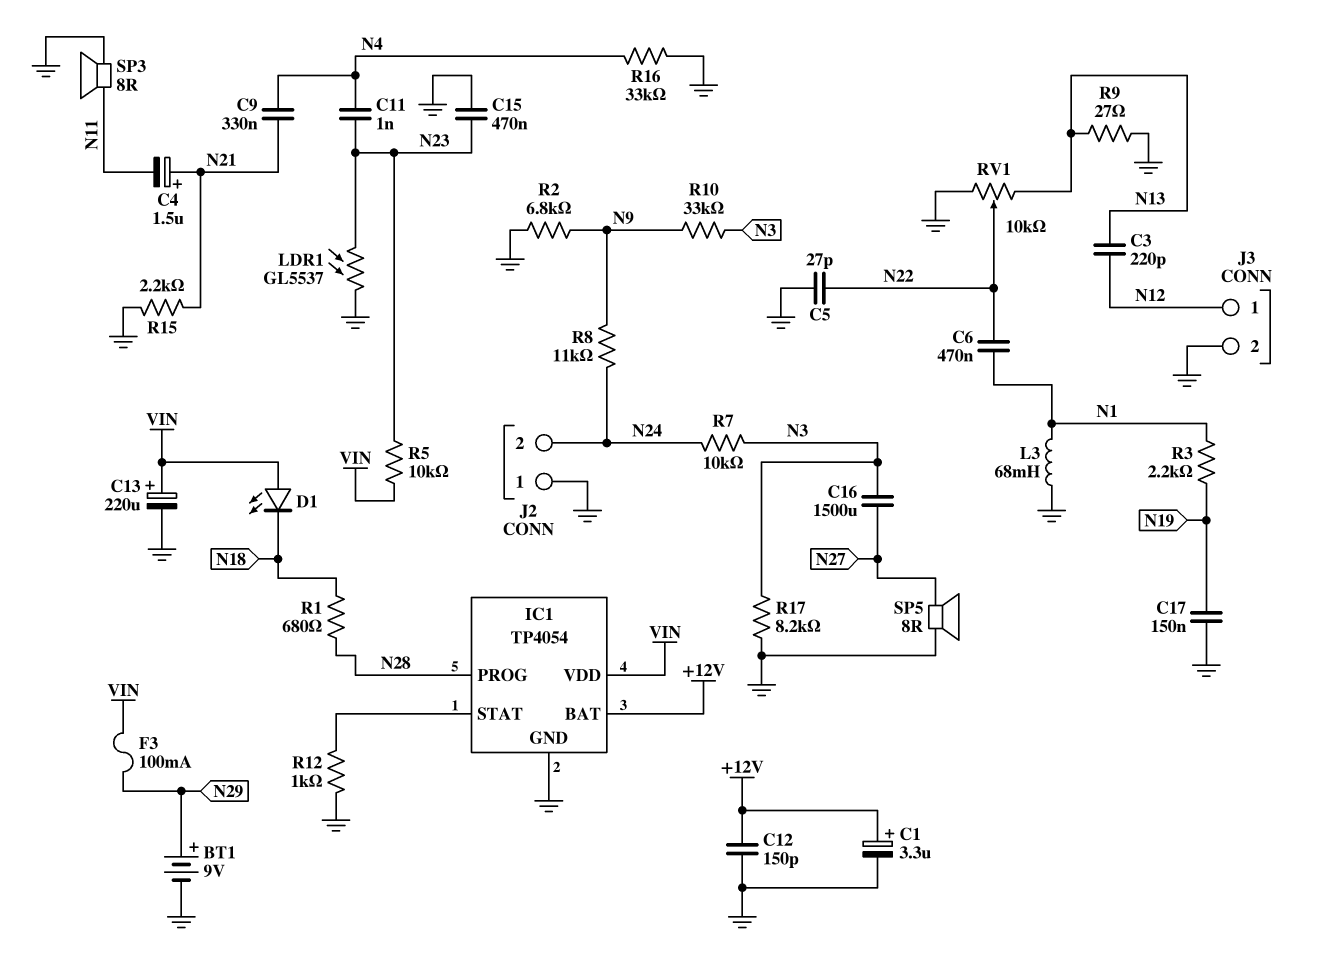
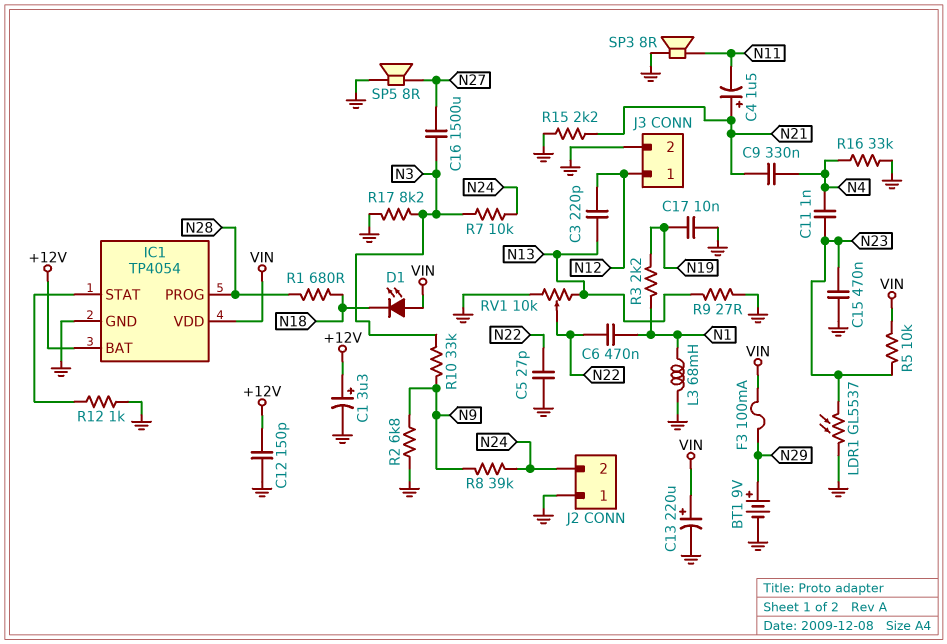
C17: 150nF (GND, N19) -> 10nF (GND, N19)
R8: 11k (N9, N24) -> 39k (N9, N24)

